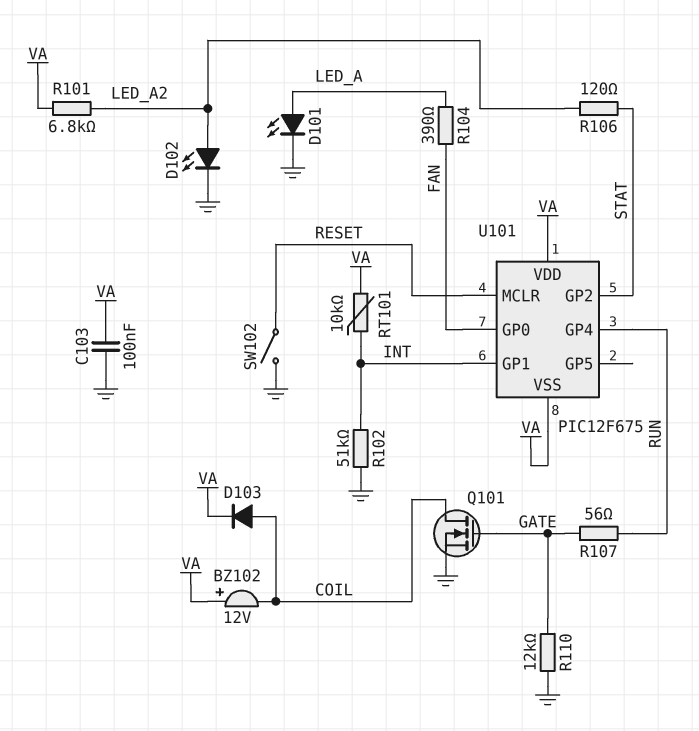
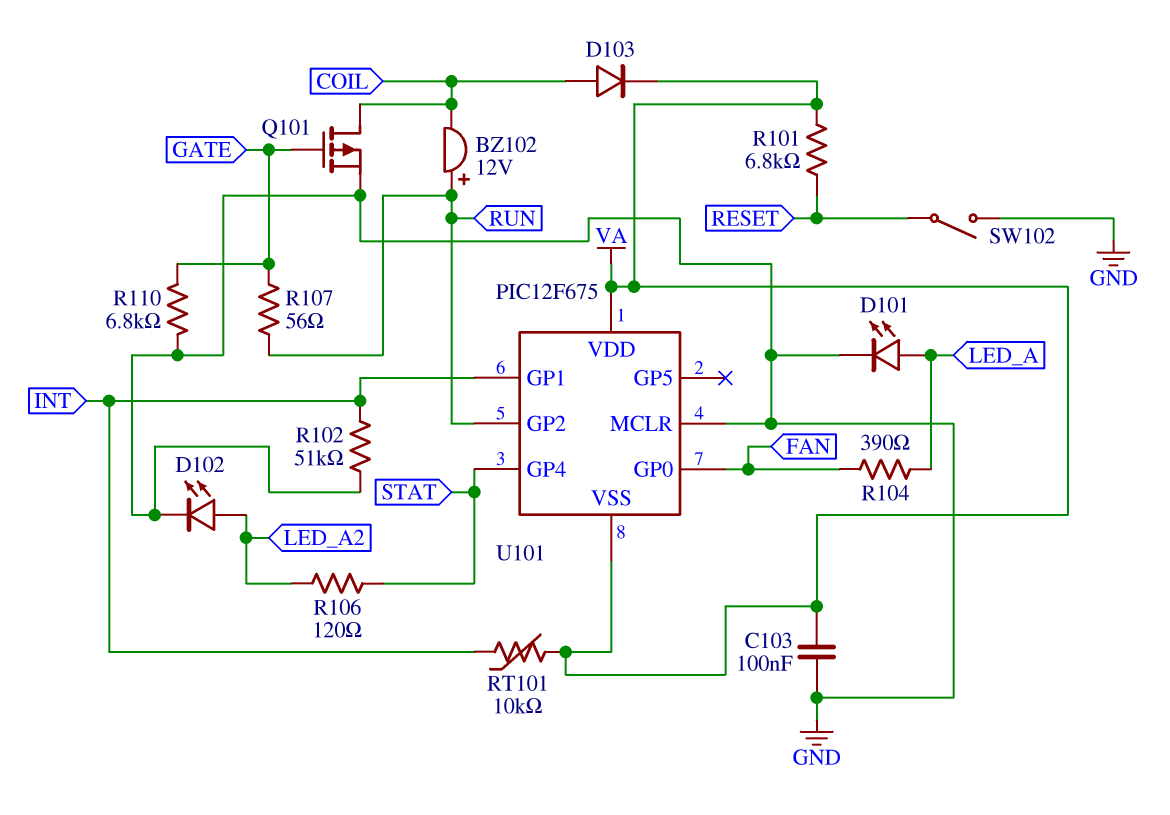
BZ102: buzzer 12V (plus VA, minus COIL) -> buzzer 12V (plus RUN, minus COIL)
Q101: NMOS (G GATE, D COIL, S GND) -> PMOS (G GATE, D COIL, S GND)
R101: 6.8k (LED_A2, VA) -> 6.8k (RESET, VA)
R110: 12k (GATE, GND) -> 6.8k (GATE, GND)
U101 pin GP2: STAT -> RUN
U101 pin GP4: RUN -> STAT
U101 pin MCLR: RESET -> GND

